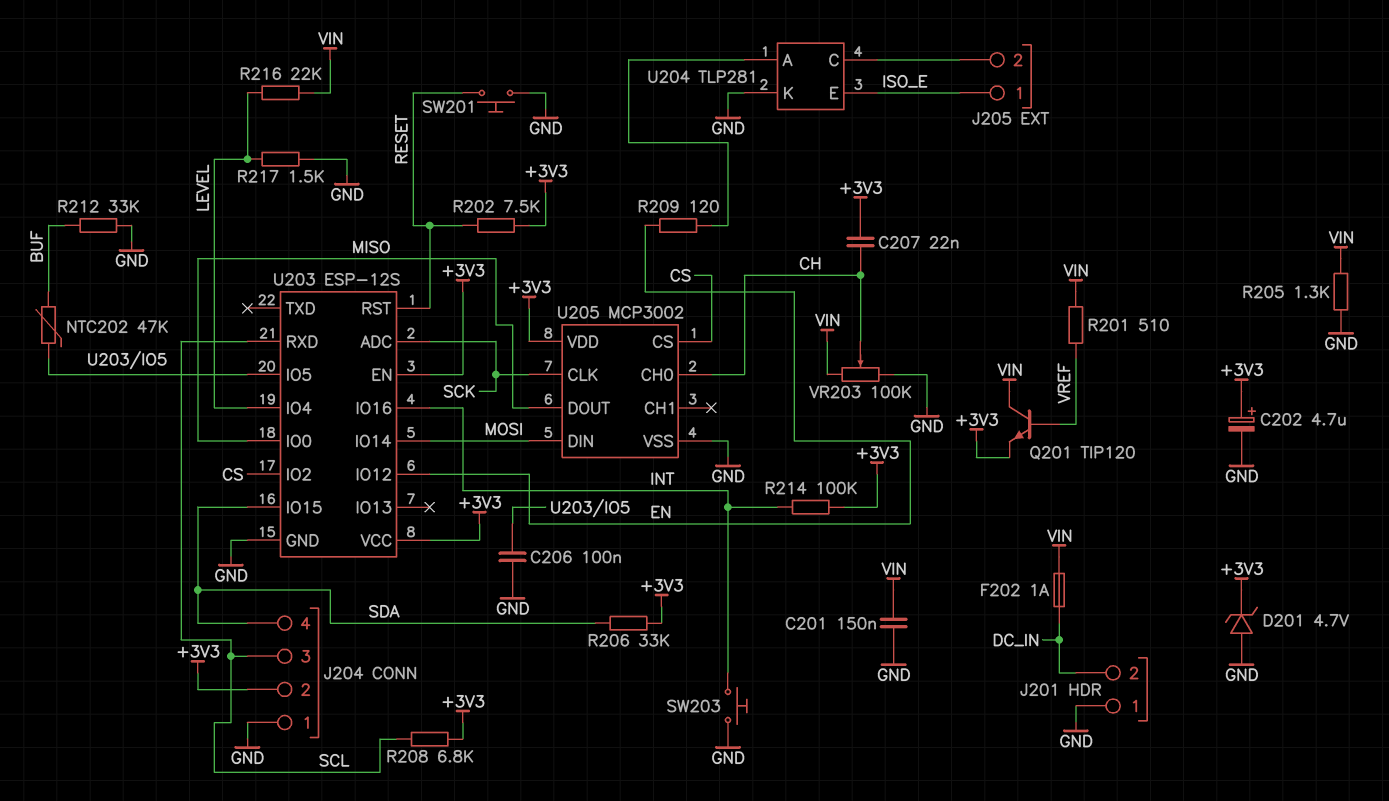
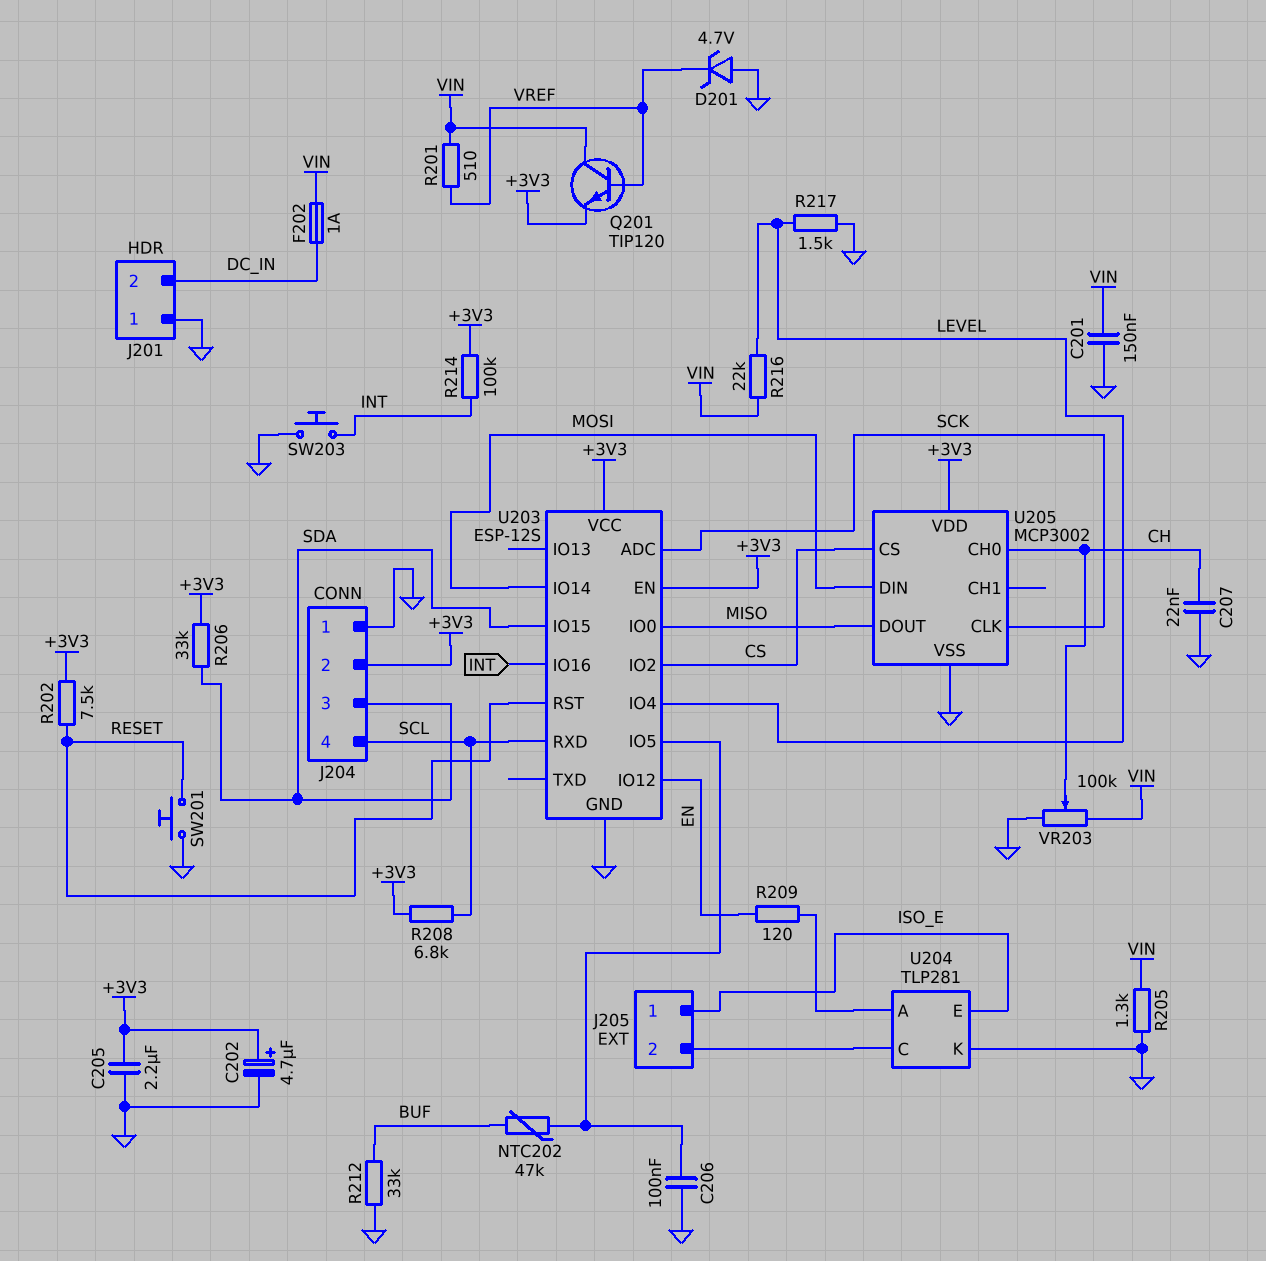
C205: none -> 2.2uF (+3V3, GND)
C207: 22nF (+3V3, CH) -> 22nF (CH, GND)
D201: zener 4.7V (A GND, K +3V3) -> zener 4.7V (A GND, K VREF)
J204 pin 3: SCL -> SDA
J204 pin 4: SDA -> SCL

